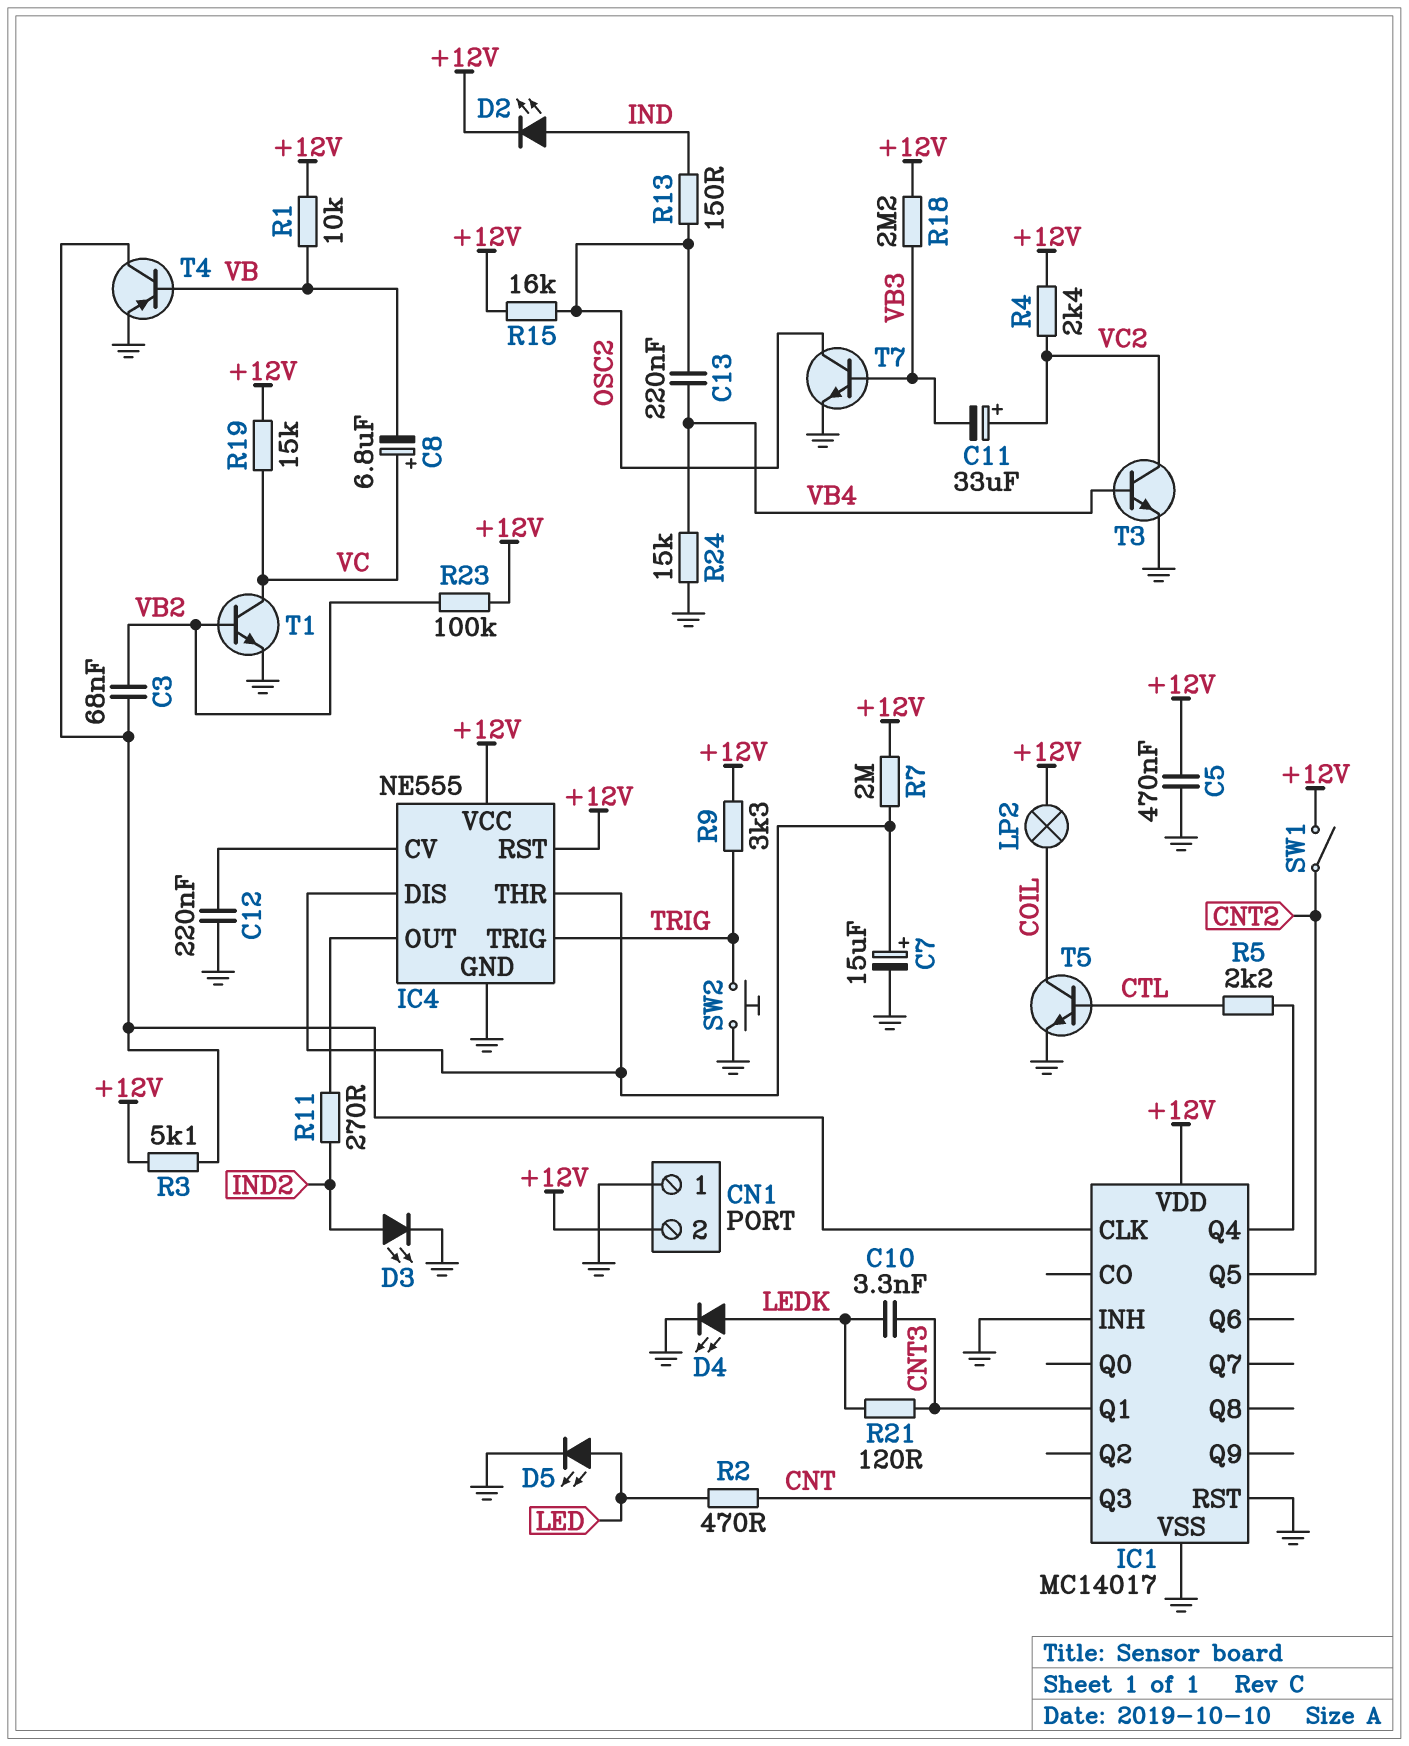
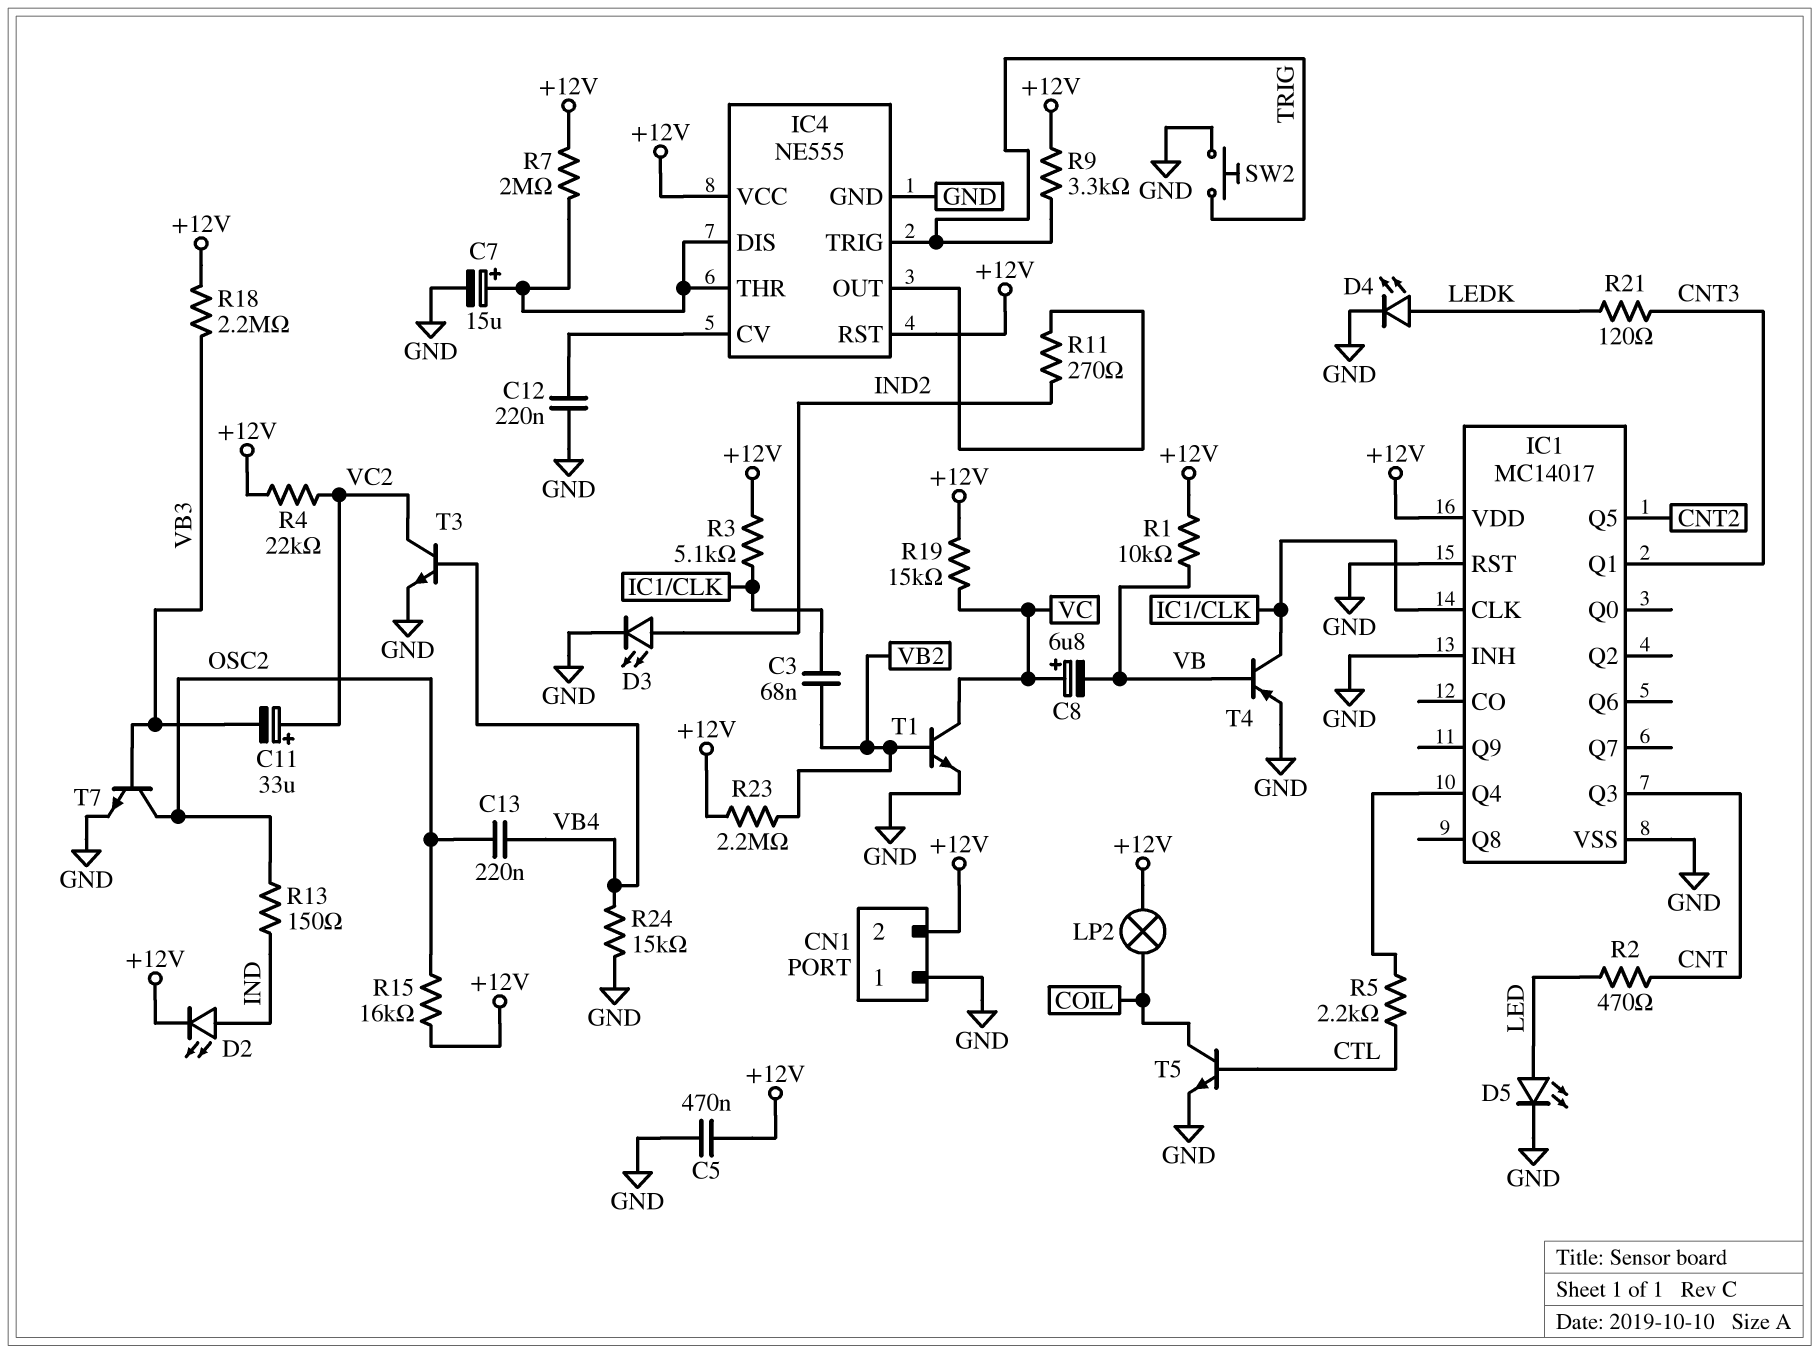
C10: 3.3nF (CNT3, LEDK) -> none
R4: 2.4k (+12V, VC2) -> 22k (+12V, VC2)
R23: 100k (+12V, VB2) -> 2.2M (+12V, VB2)
SW1: switch (+12V, CNT2) -> none

